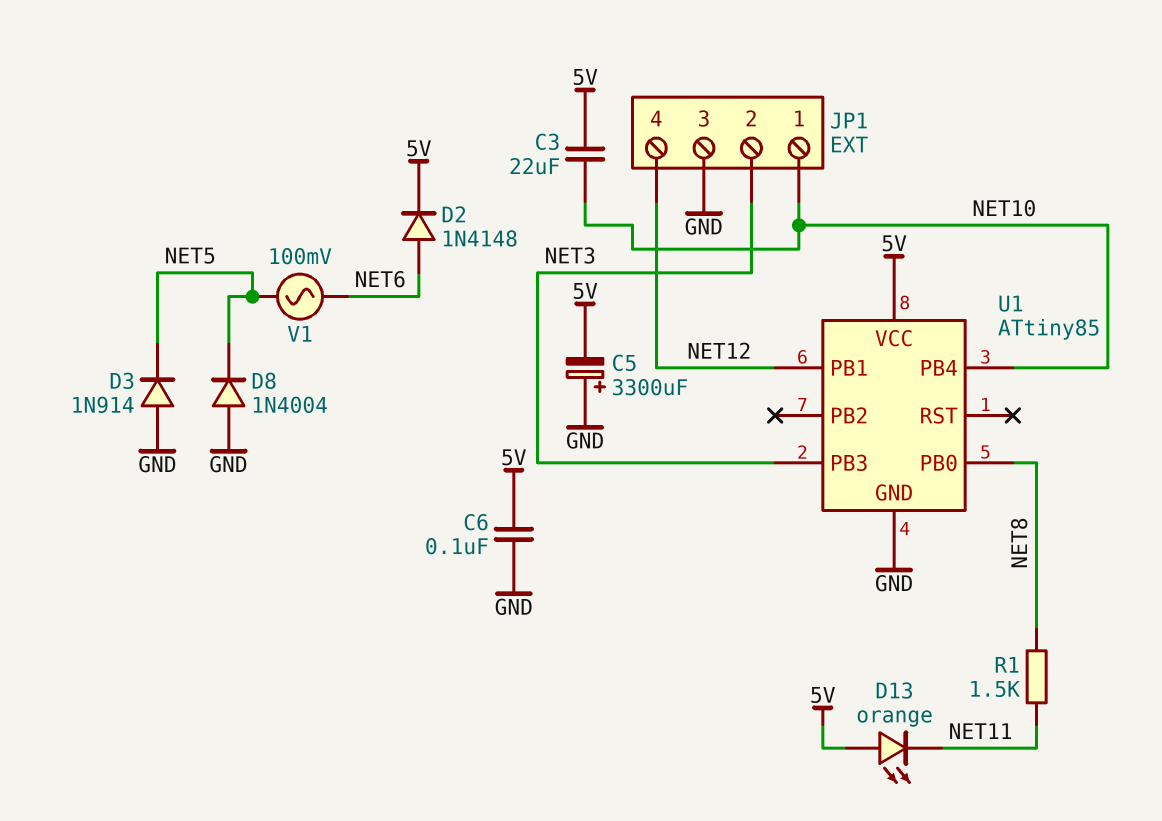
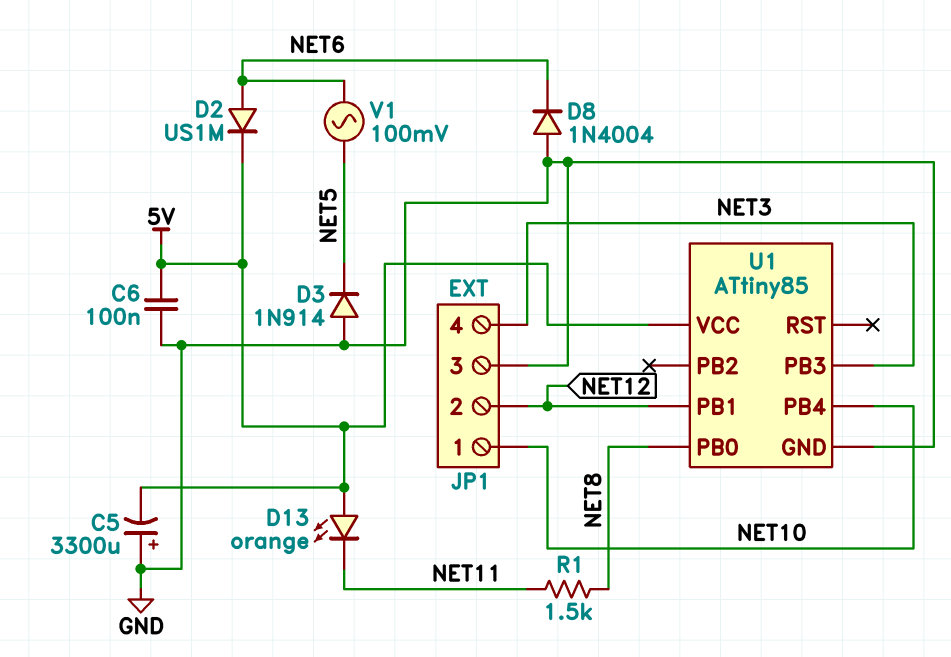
C3: 22uF (5V, NET10) -> none
D2: diode 1N4148 (A NET6, K 5V) -> diode US1M (A NET6, K 5V)
D8: diode 1N4004 (A GND, K NET5) -> diode 1N4004 (A GND, K NET6)
JP1 pin 2: NET3 -> NET12
JP1 pin 4: NET12 -> NET3

